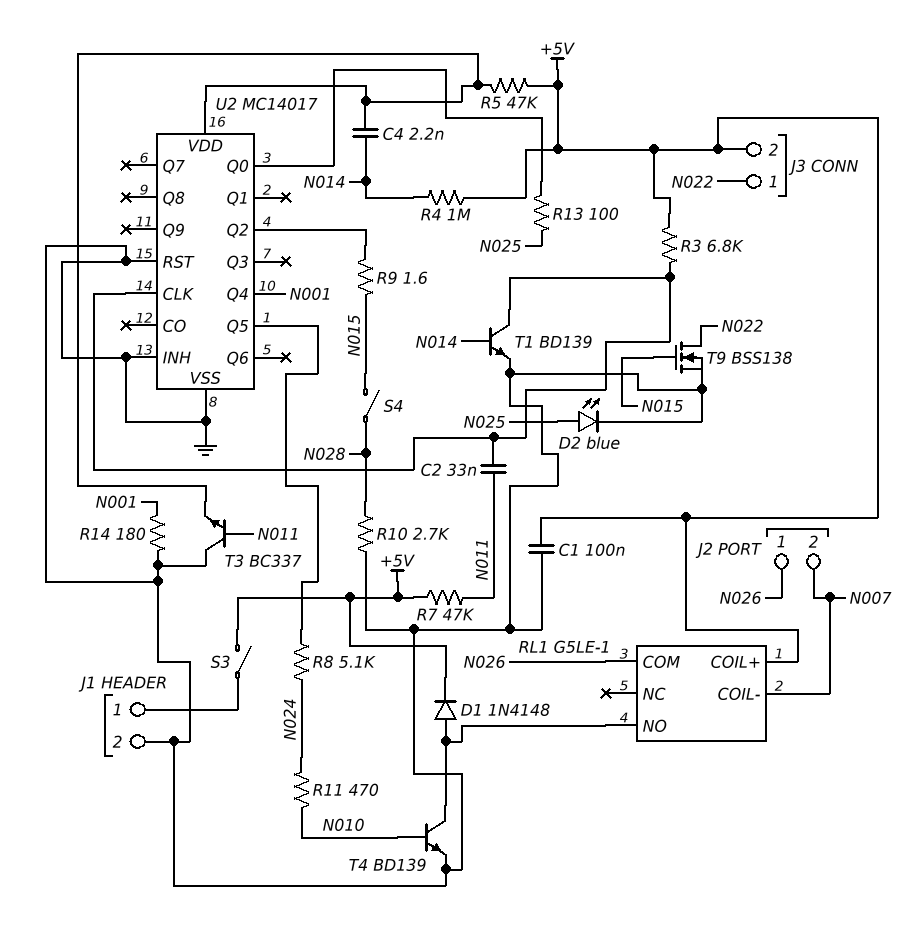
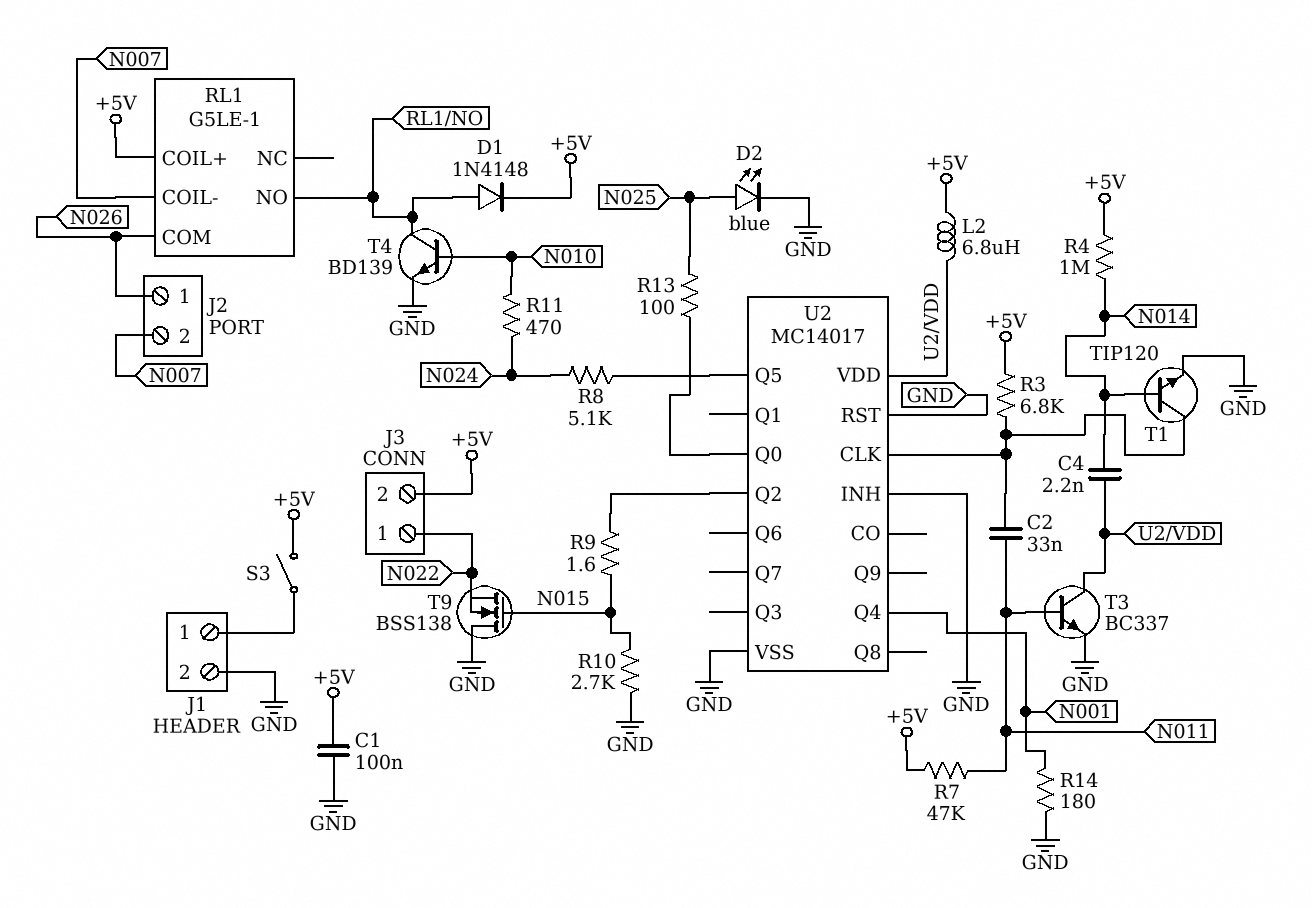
L2: none -> 6.8uH (+5V, U2/VDD)
R5: 47k (+5V, U2/VDD) -> none
R10: 2.7k (GND, N028) -> 2.7k (GND, N015)
S4: switch (N015, N028) -> none
T1: NPN BD139 (B N014, C U2/CLK, E GND) -> NPN TIP120 (B N014, C U2/CLK, E GND)
T3: NPN BC337 (B N011, C GND, E U2/VDD) -> NPN BC337 (B N011, C U2/VDD, E GND)
T9: NMOS BSS138 (G N015, D N022, S GND) -> NMOS BSS138 (G N015, D GND, S N022)

